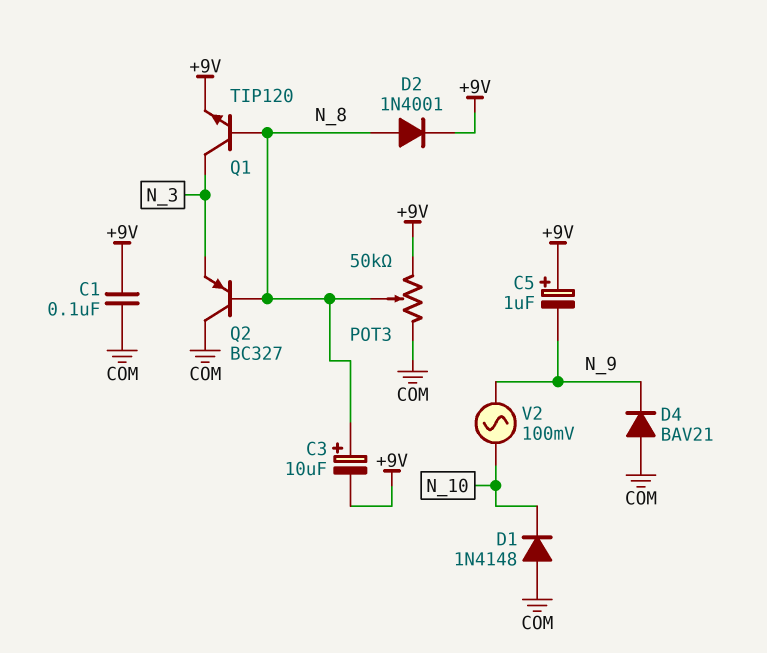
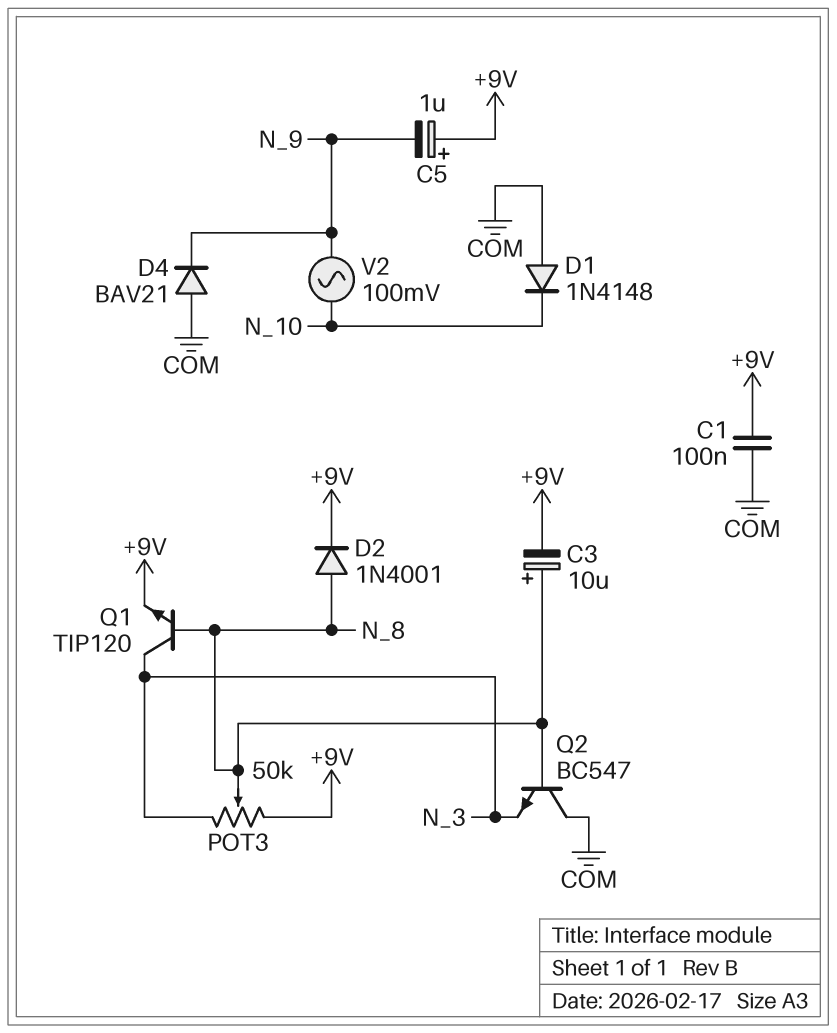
POT3: 50k (+9V, COM, wiper N_8) -> 50k (+9V, N_3, wiper N_8)
Q2: PNP BC327 (B N_8, C COM, E N_3) -> NPN BC547 (B N_8, C COM, E N_3)

